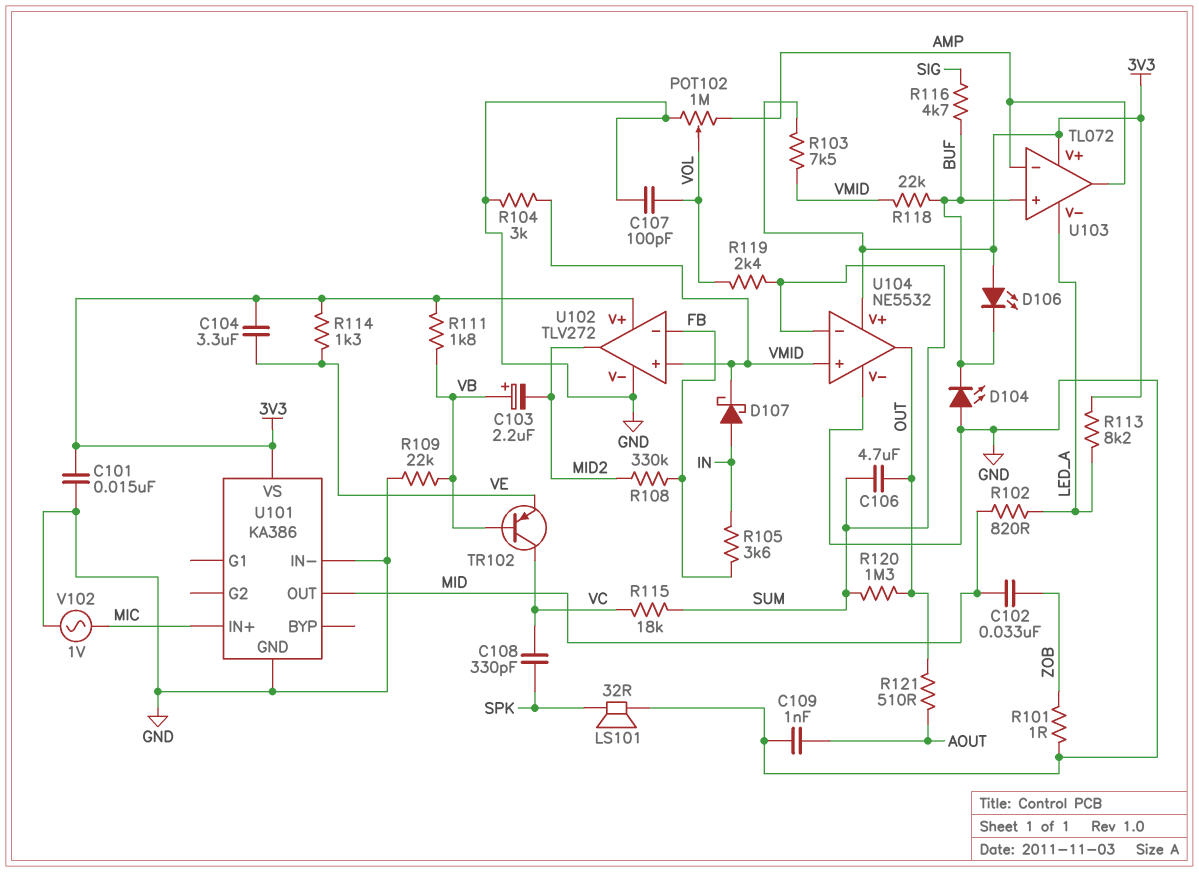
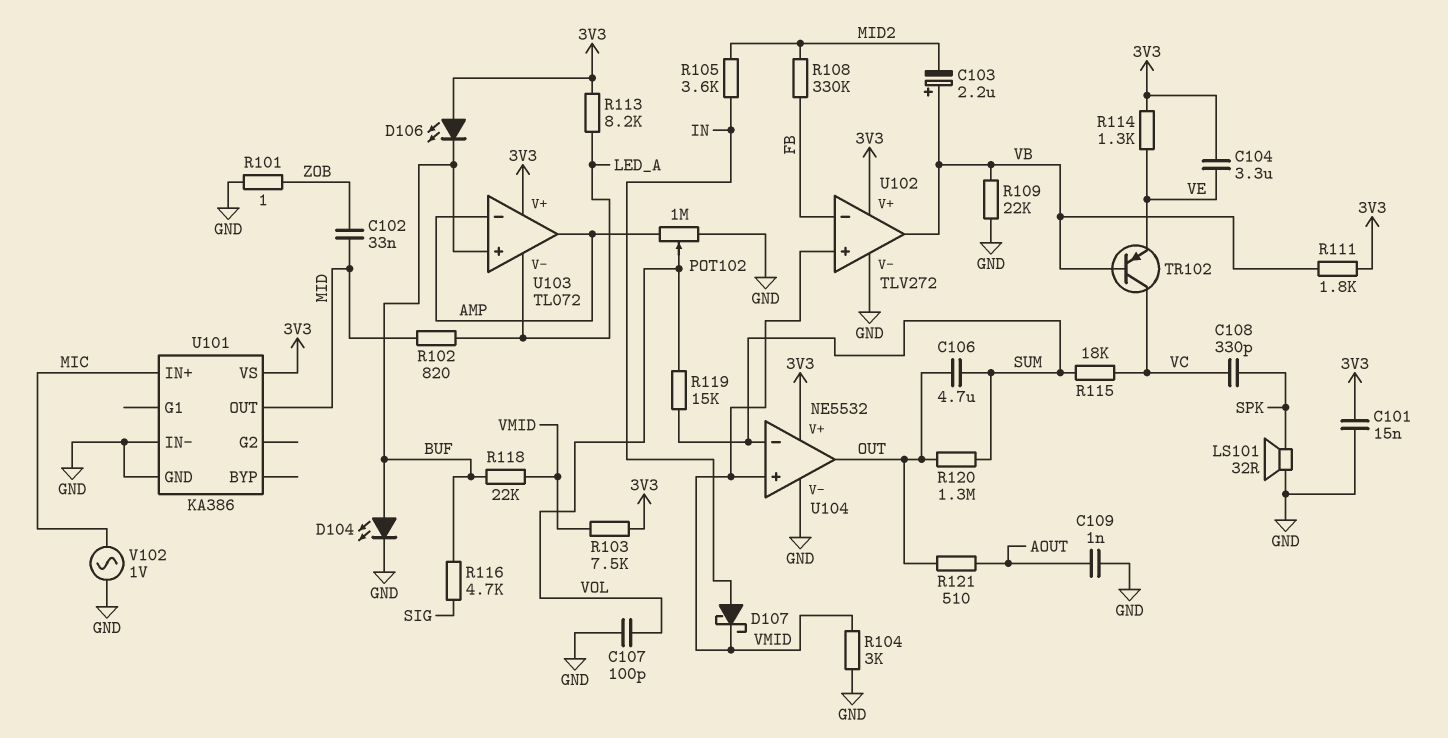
D104: LED (A GND, K BUF) -> LED (A BUF, K GND)
R105: 3.6k (FB, IN) -> 3.6k (IN, MID2)
R119: 2.4k (SUM, VOL) -> 15k (SUM, VOL)
U102 pin out: MID2 -> VB

